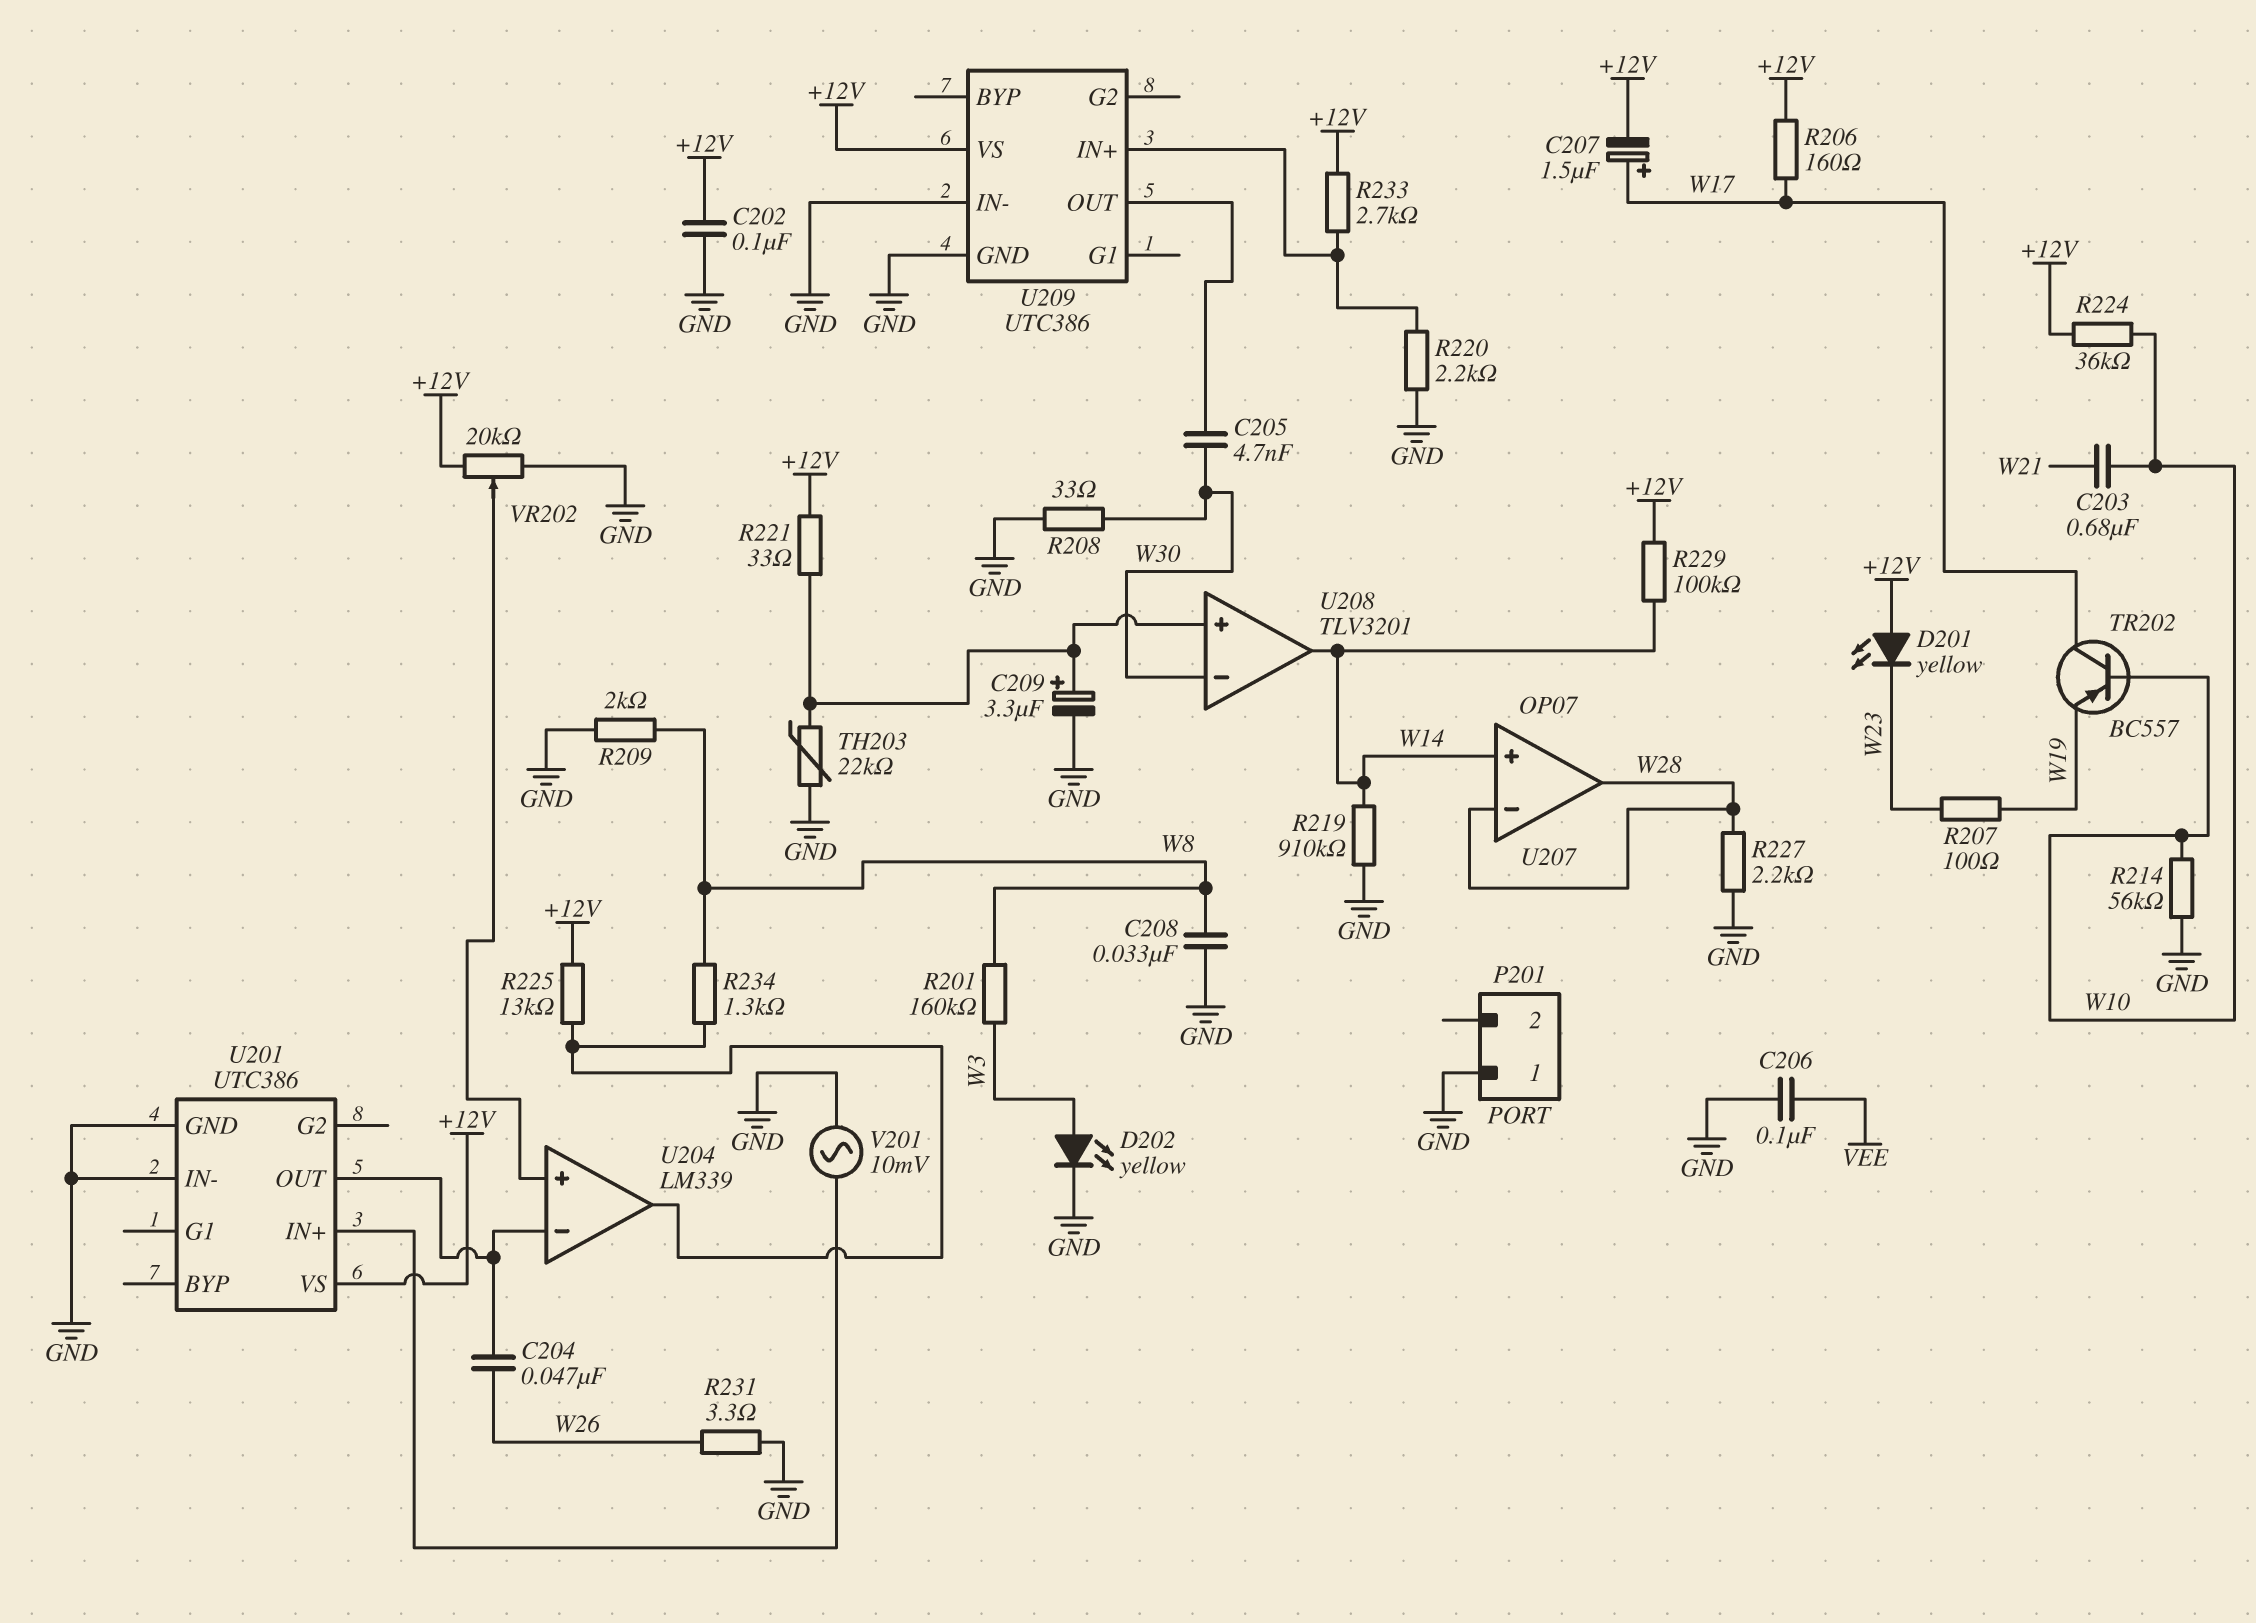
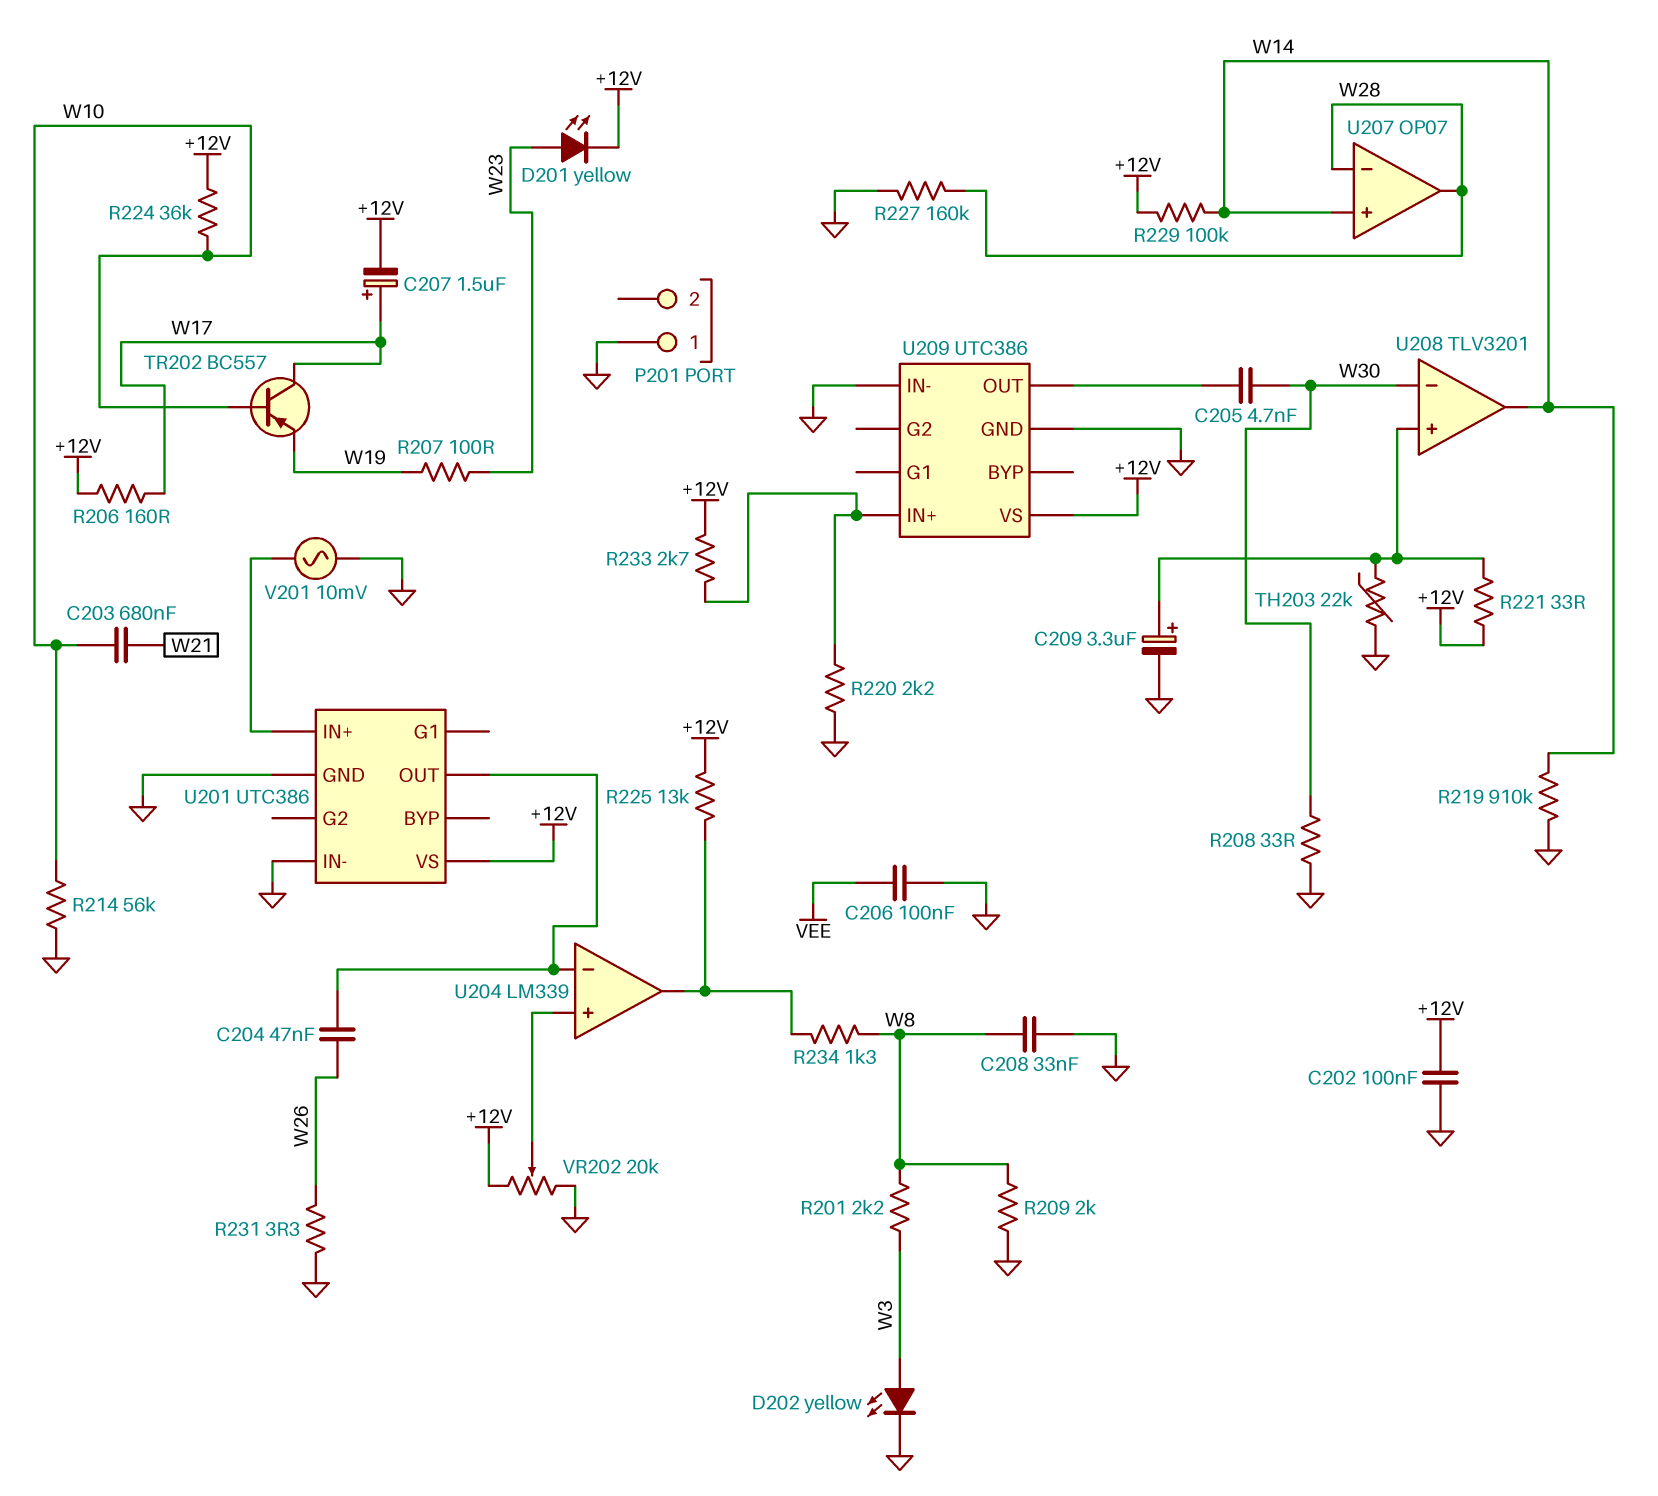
D201: LED yellow (A +12V, K W23) -> LED yellow (A W23, K +12V)
R201: 160k (W3, W8) -> 2.2k (W3, W8)
R227: 2.2k (GND, W28) -> 160k (GND, W28)

